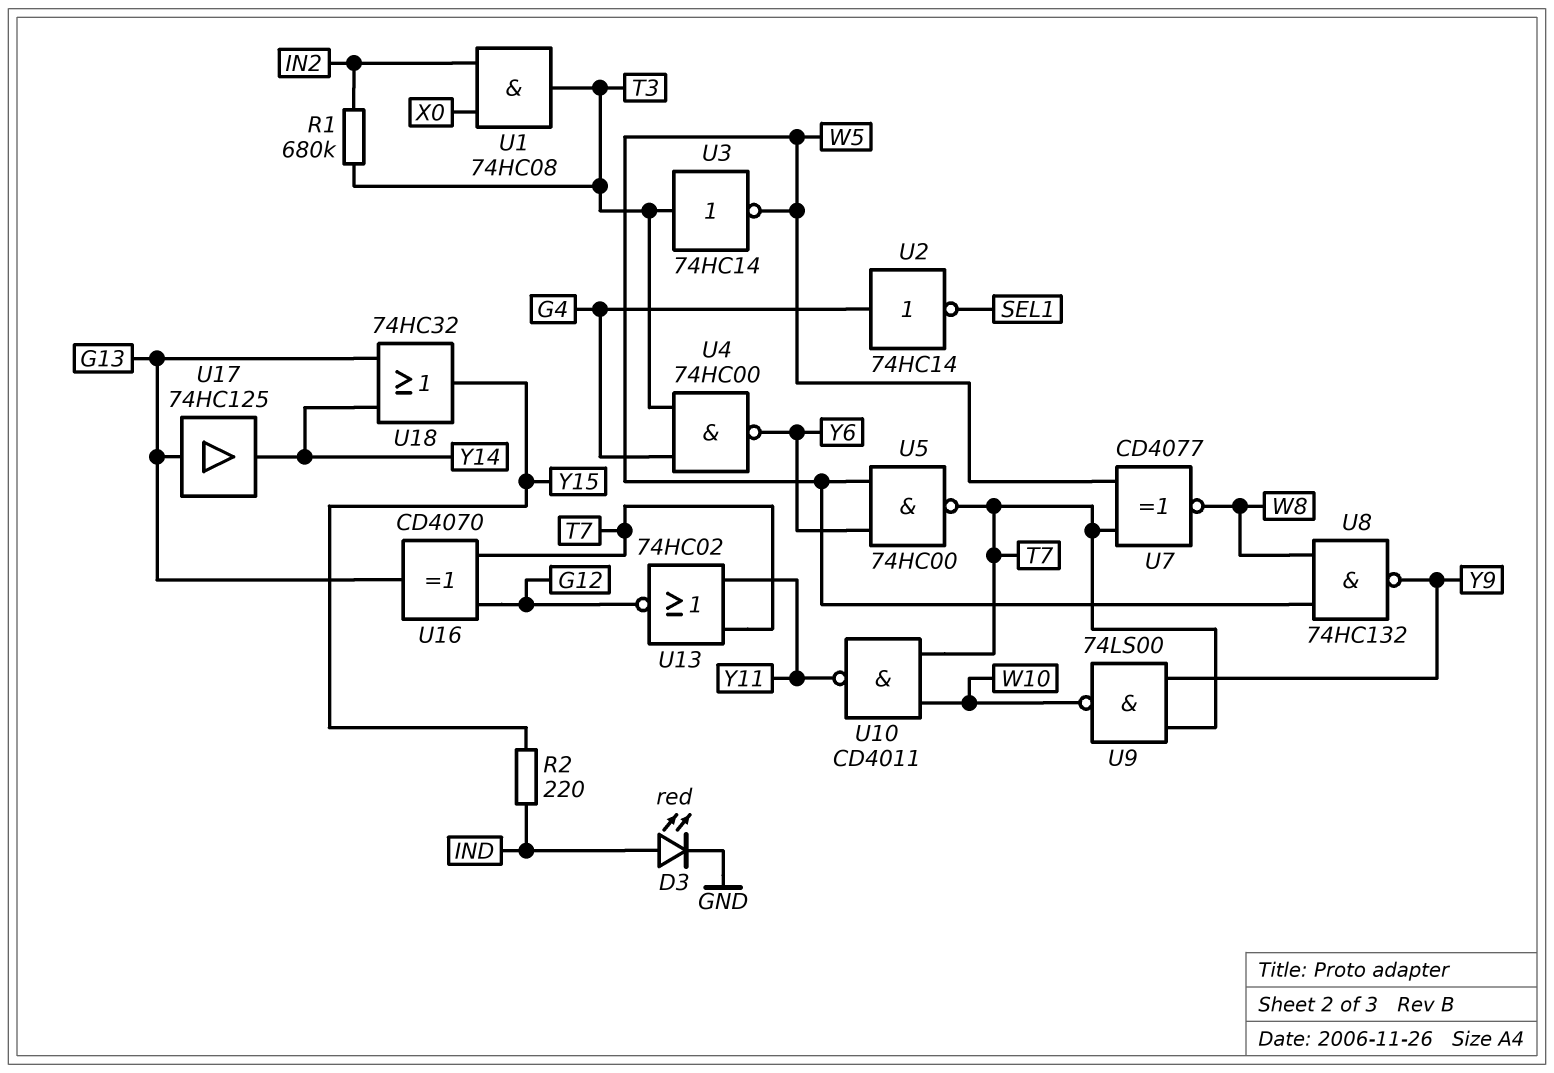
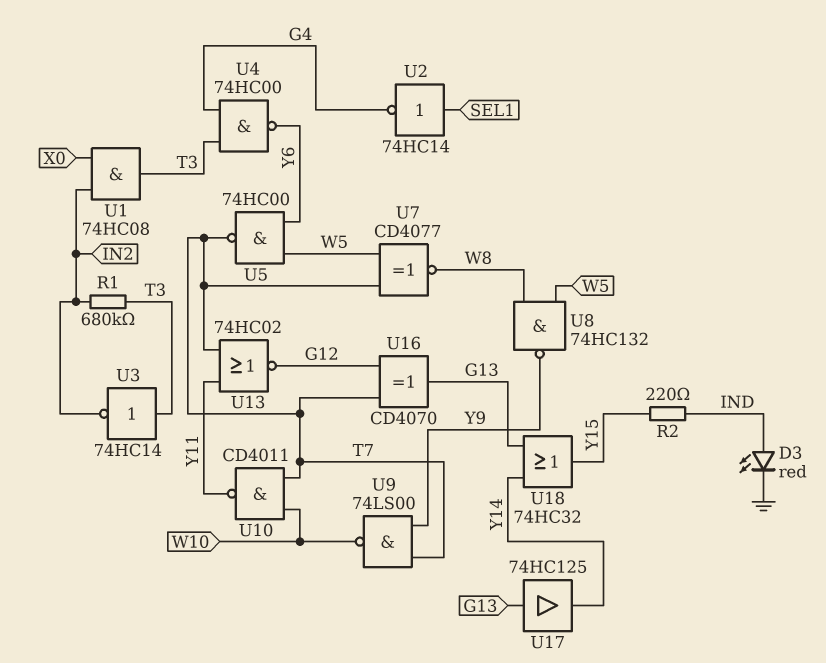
U2: NOT 74HC14 (in G4, out SEL1) -> NOT 74HC14 (in SEL1, out G4)
U3: NOT 74HC14 (in T3, out W5) -> NOT 74HC14 (in T3, out IN2)

